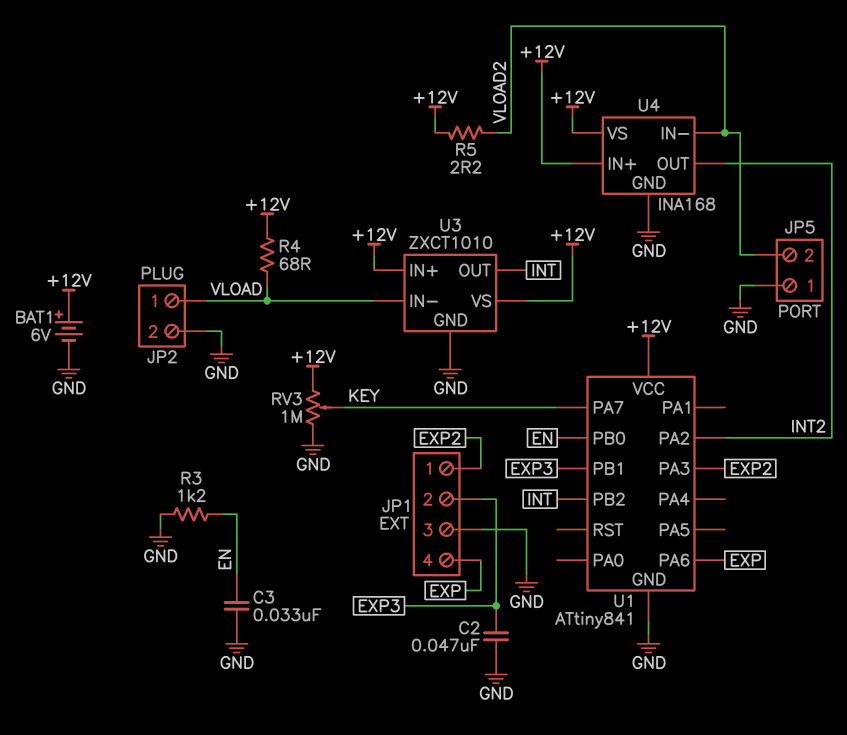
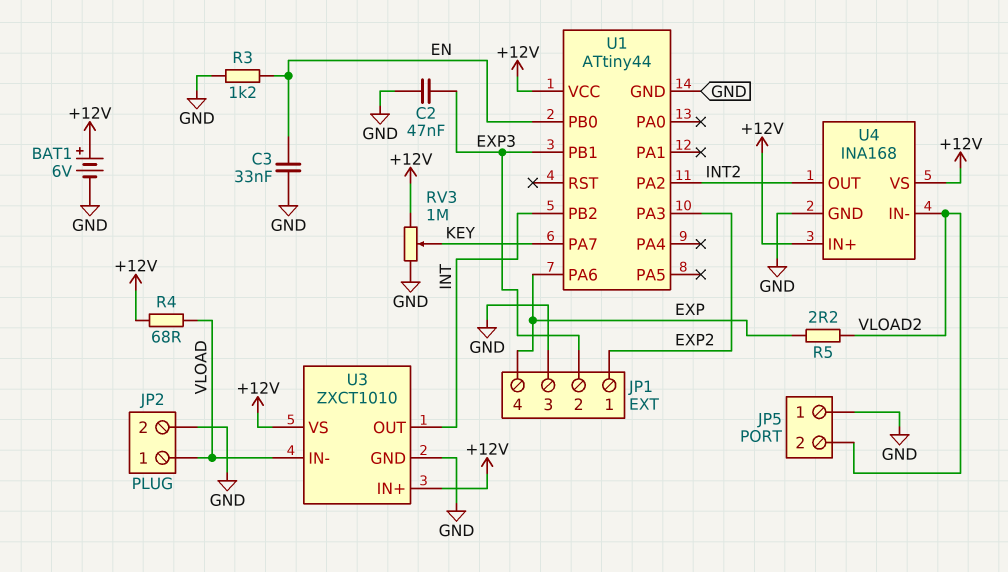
R5: 2.2 (+12V, VLOAD2) -> 2.2 (EXP, VLOAD2)
U1: ATtiny841 -> ATtiny44

